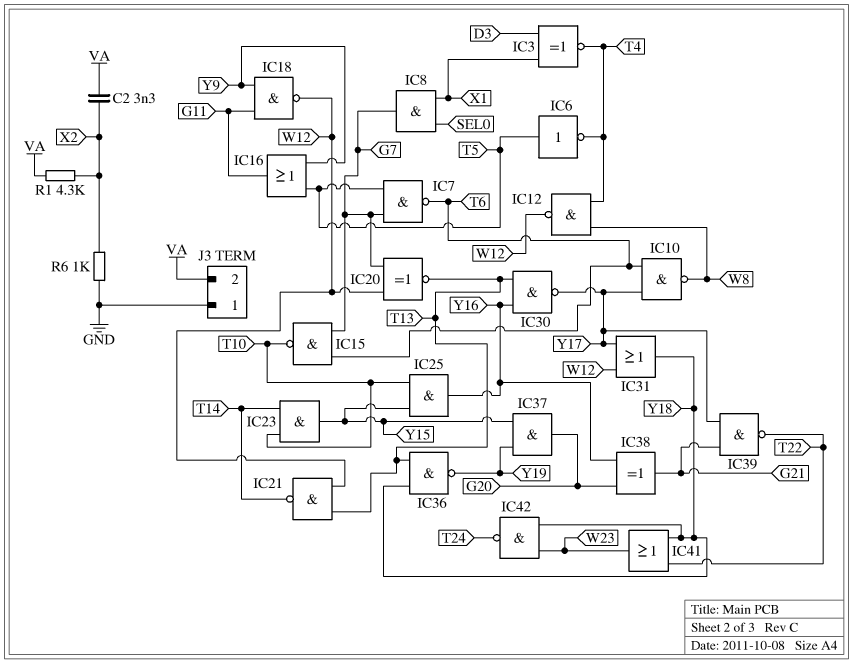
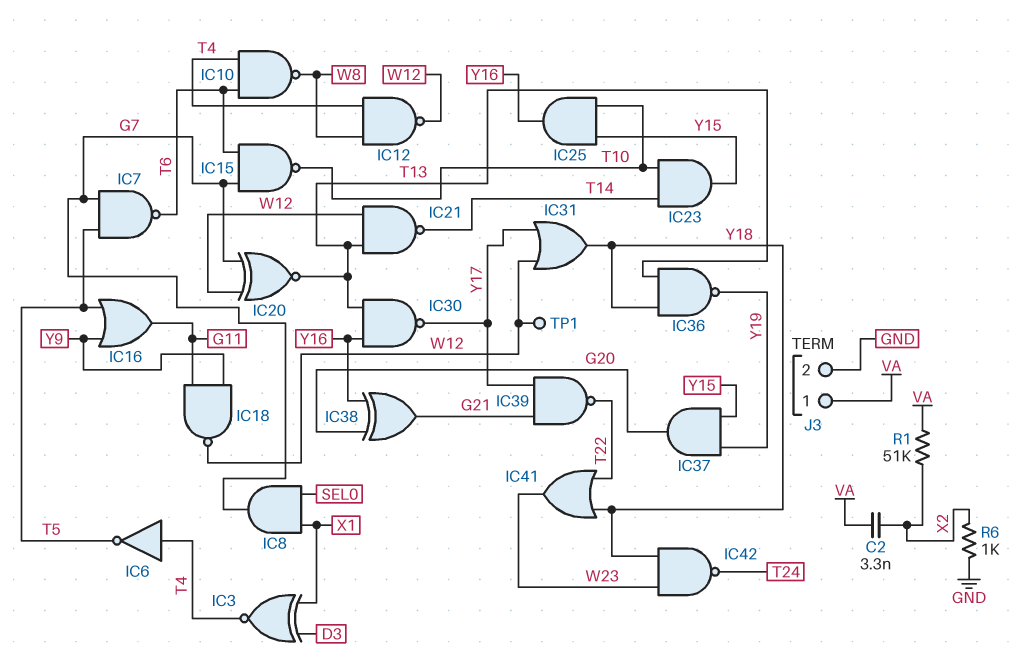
IC6: NOT (in T5, out T4) -> NOT (in T4, out T5)
IC10: NAND (in T6, in Y17, out W8) -> NAND (in T4, in T6, out W8)
J3 pin 1: GND -> VA
J3 pin 2: VA -> GND
R1: 4.3k (VA, X2) -> 51k (VA, X2)
TP1: none -> test point (W12)

